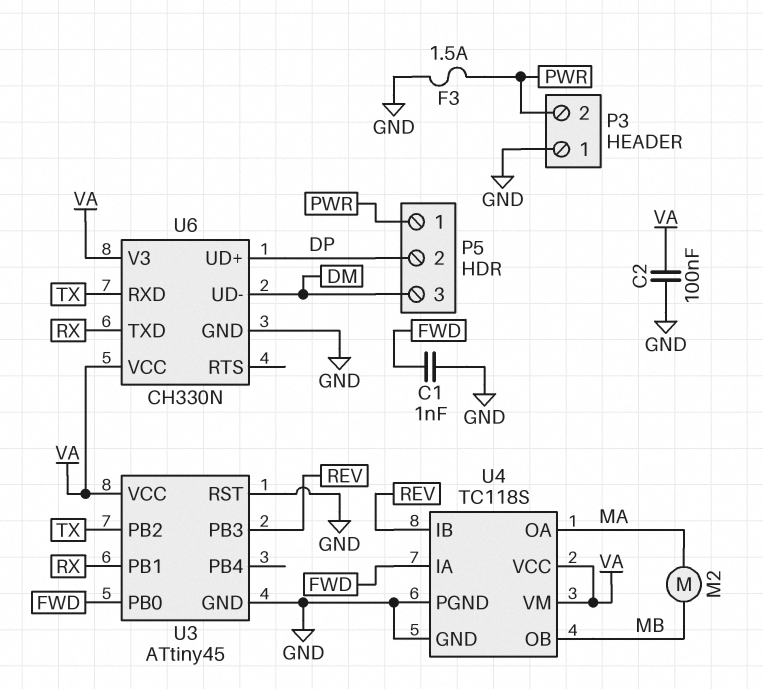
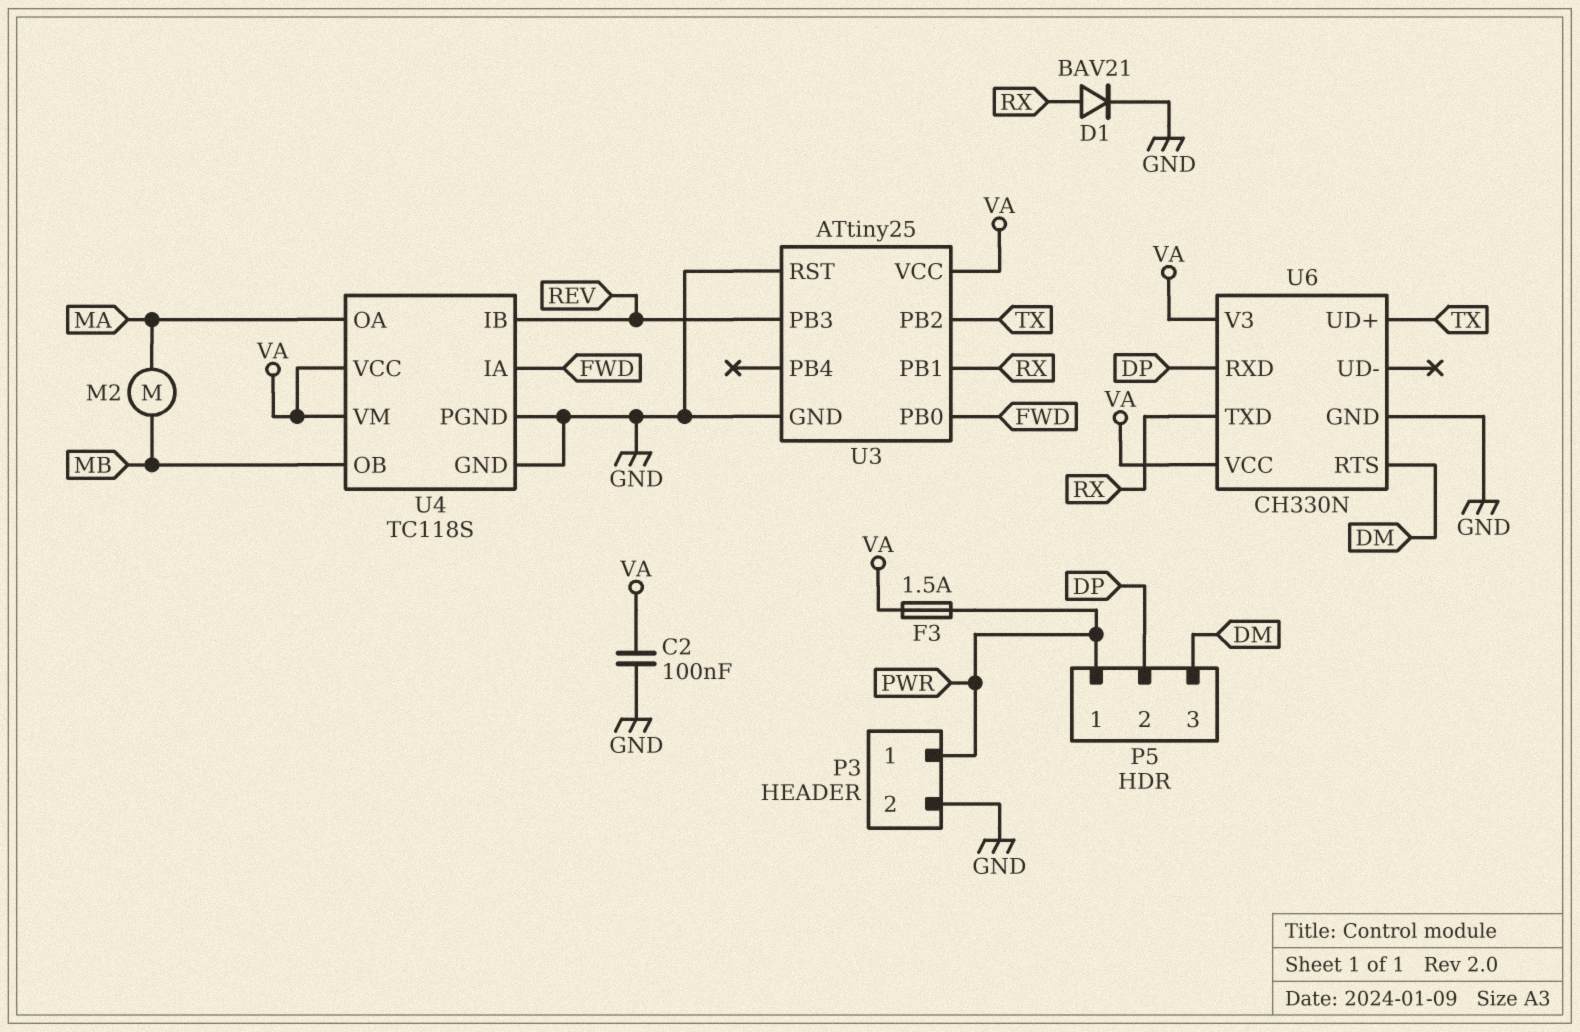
C1: 1nF (FWD, GND) -> none
D1: none -> diode BAV21 (A RX, K GND)
F3: 1.5A (GND, PWR) -> 1.5A (PWR, VA)
P3 pin 1: GND -> PWR
P3 pin 2: PWR -> GND
U3: ATtiny45 -> ATtiny25
U6 pin RTS: none -> DM
U6 pin RXD: TX -> DP
U6 pin UD+: DP -> TX
U6 pin UD-: DM -> none

